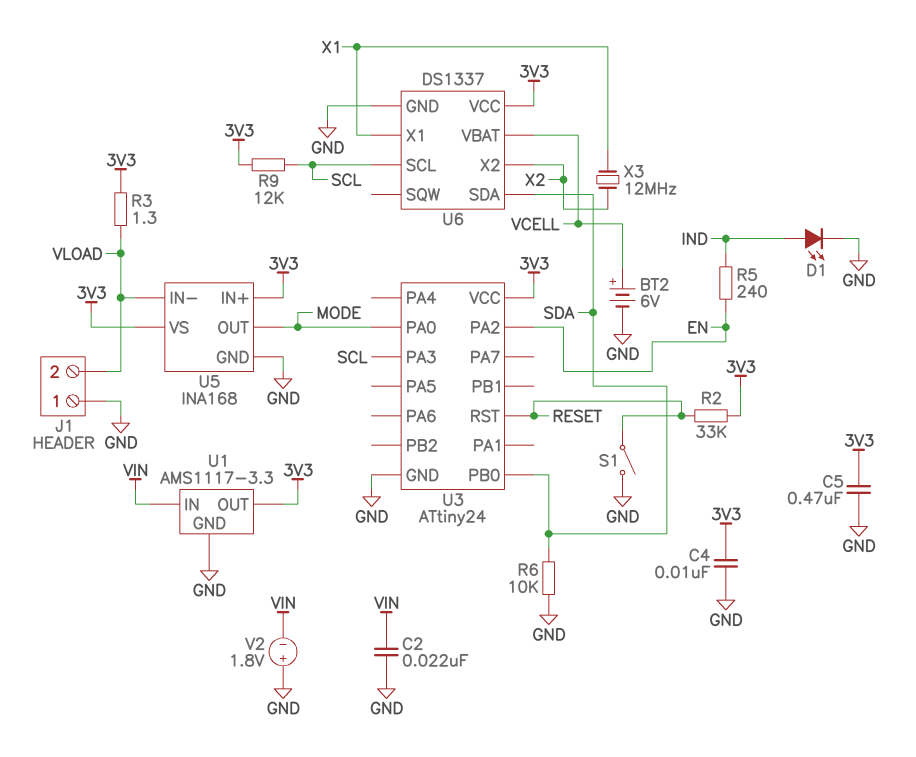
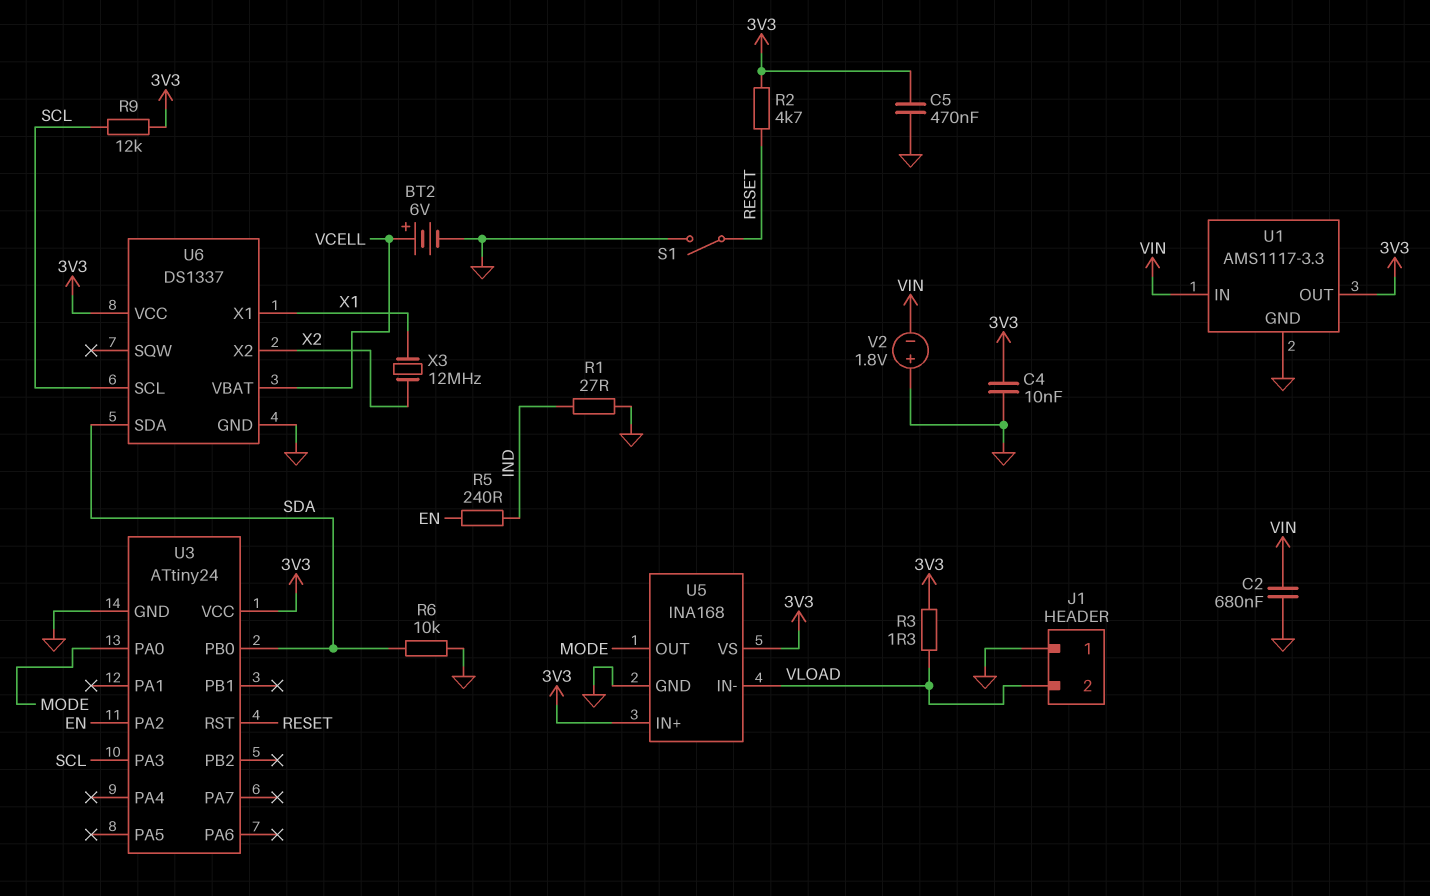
C2: 22nF (GND, VIN) -> 680nF (GND, VIN)
D1: LED (A IND, K GND) -> none
R1: none -> 27 (GND, IND)
R2: 33k (3V3, RESET) -> 4.7k (3V3, RESET)

